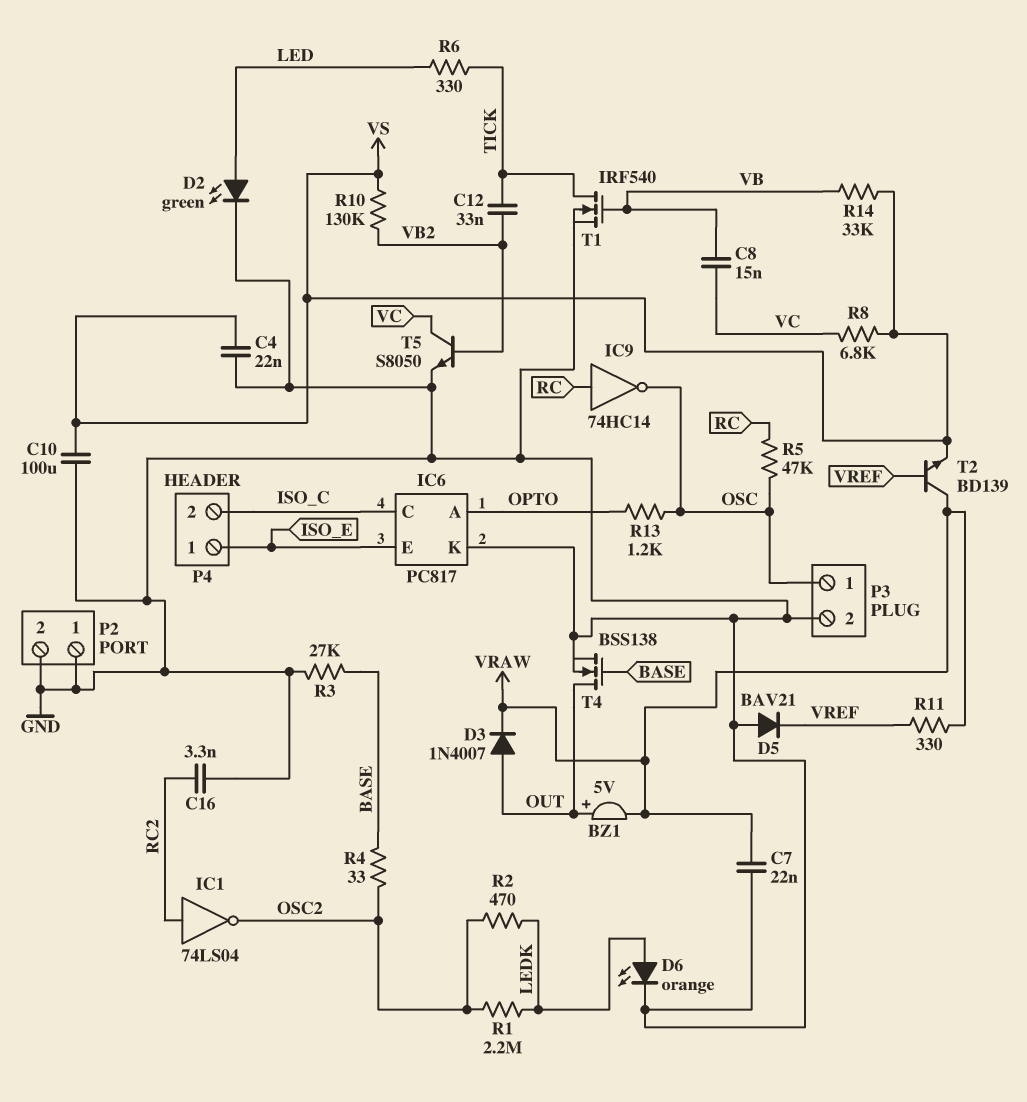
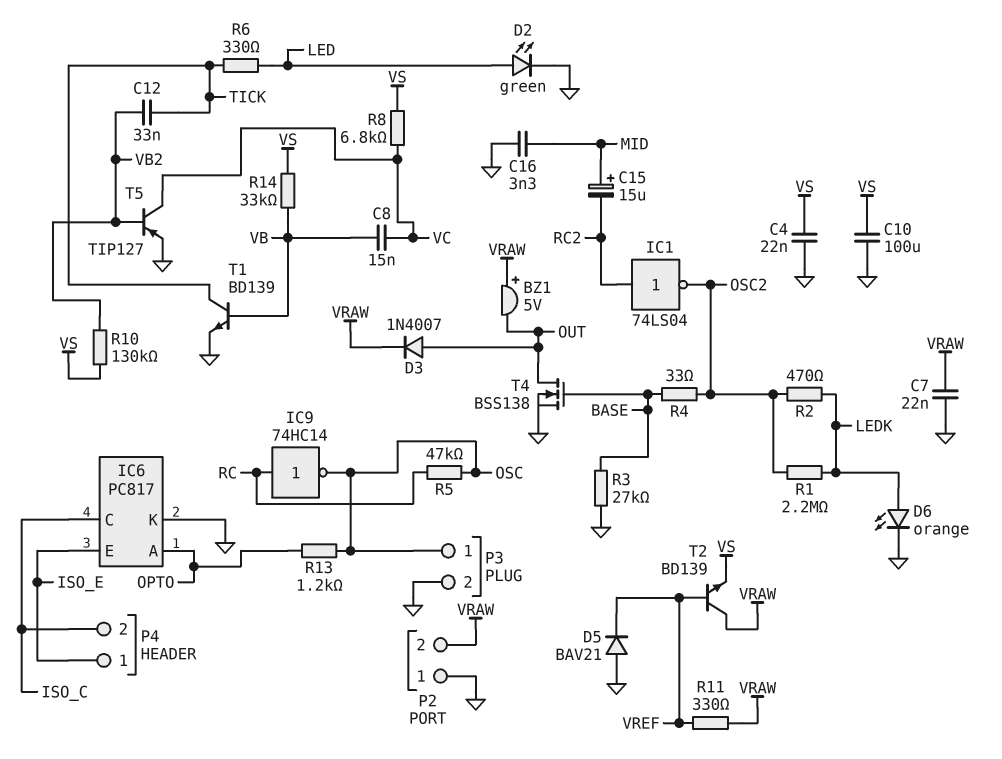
BZ1: buzzer 5V (plus OUT, minus VRAW) -> buzzer 5V (plus VRAW, minus OUT)
C15: none -> 15uF (plus MID, minus RC2)
C16: 3.3nF (GND, RC2) -> 3.3nF (GND, MID)
P2 pin 2: GND -> VRAW
T1: NMOS IRF540 (G VB, D TICK, S GND) -> NPN BD139 (B VB, C TICK, E GND)
T5: NPN S8050 (B VB2, C VC, E GND) -> PNP TIP127 (B VB2, C VC, E GND)

